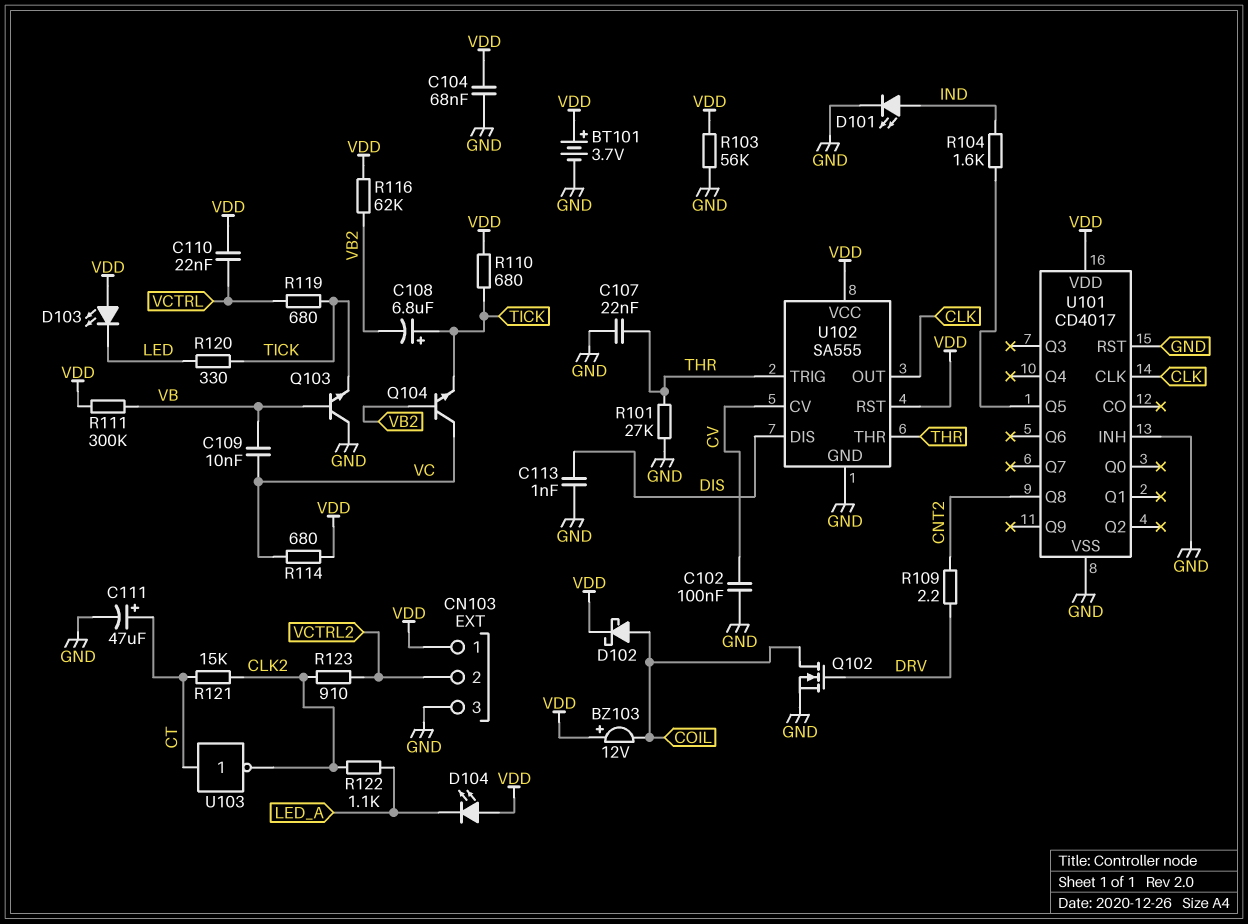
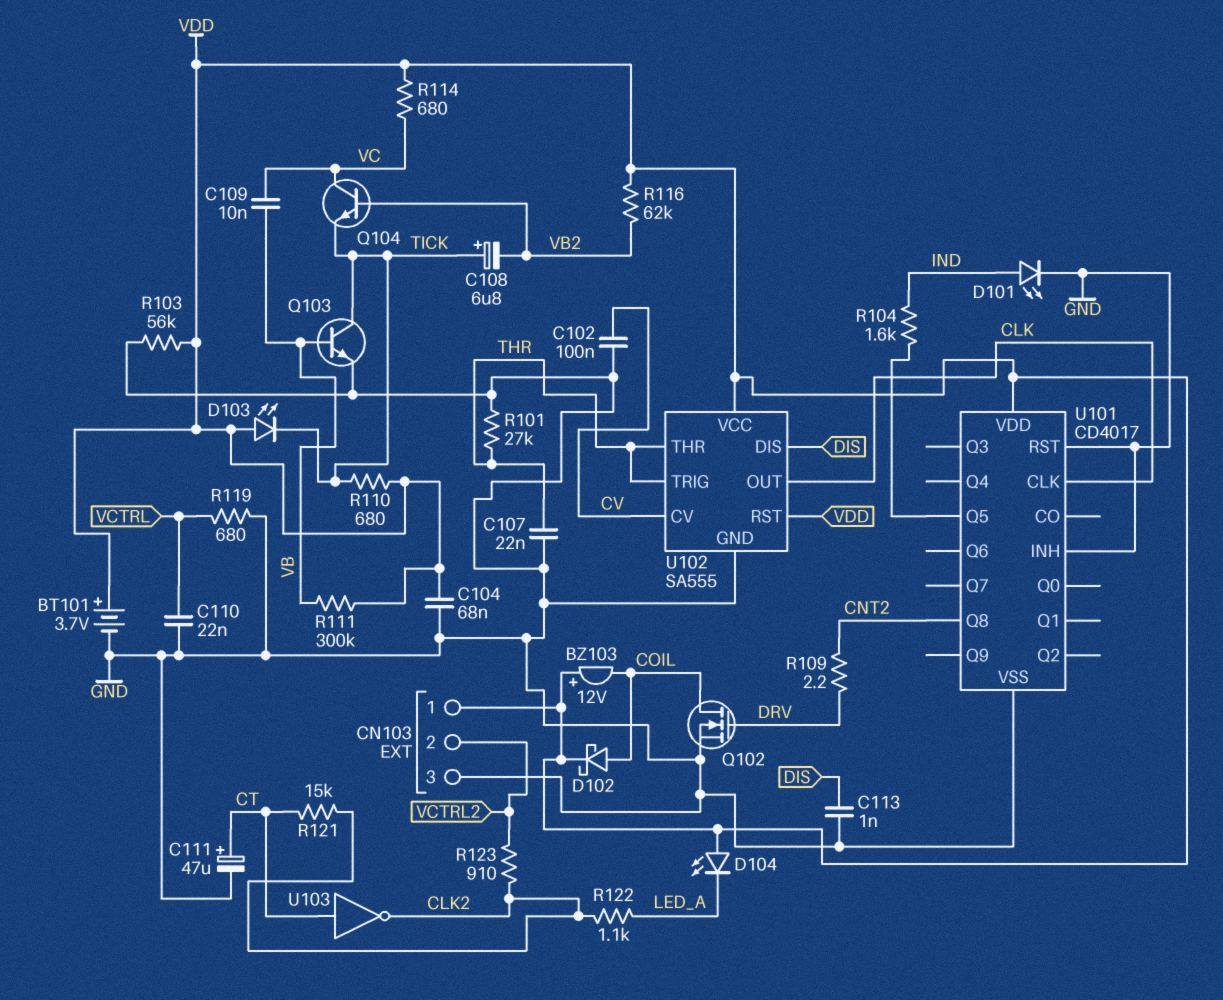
C110: 22nF (VCTRL, VDD) -> 22nF (GND, VCTRL)
D103: LED (A VDD, K LED) -> LED (A VDD, K TICK)
Q103: NPN (B VB, C GND, E TICK) -> NPN (B VB, C TICK, E GND)
R119: 680 (TICK, VCTRL) -> 680 (GND, VCTRL)
R120: 330 (LED, TICK) -> none

